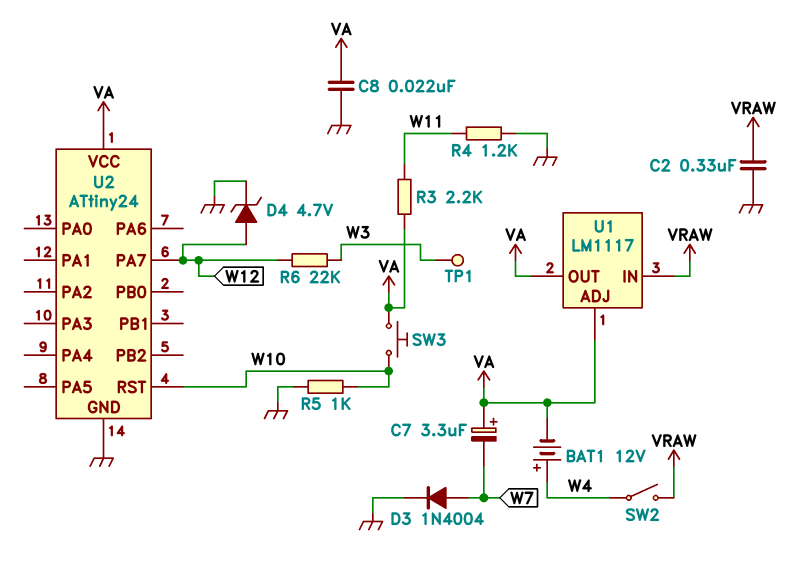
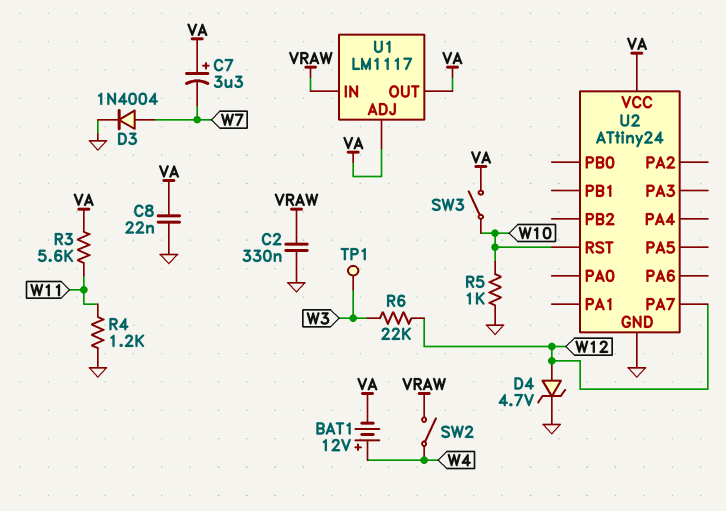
R3: 2.2k (VA, W11) -> 5.6k (VA, W11)
SW3: button (VA, W10) -> switch (VA, W10)

